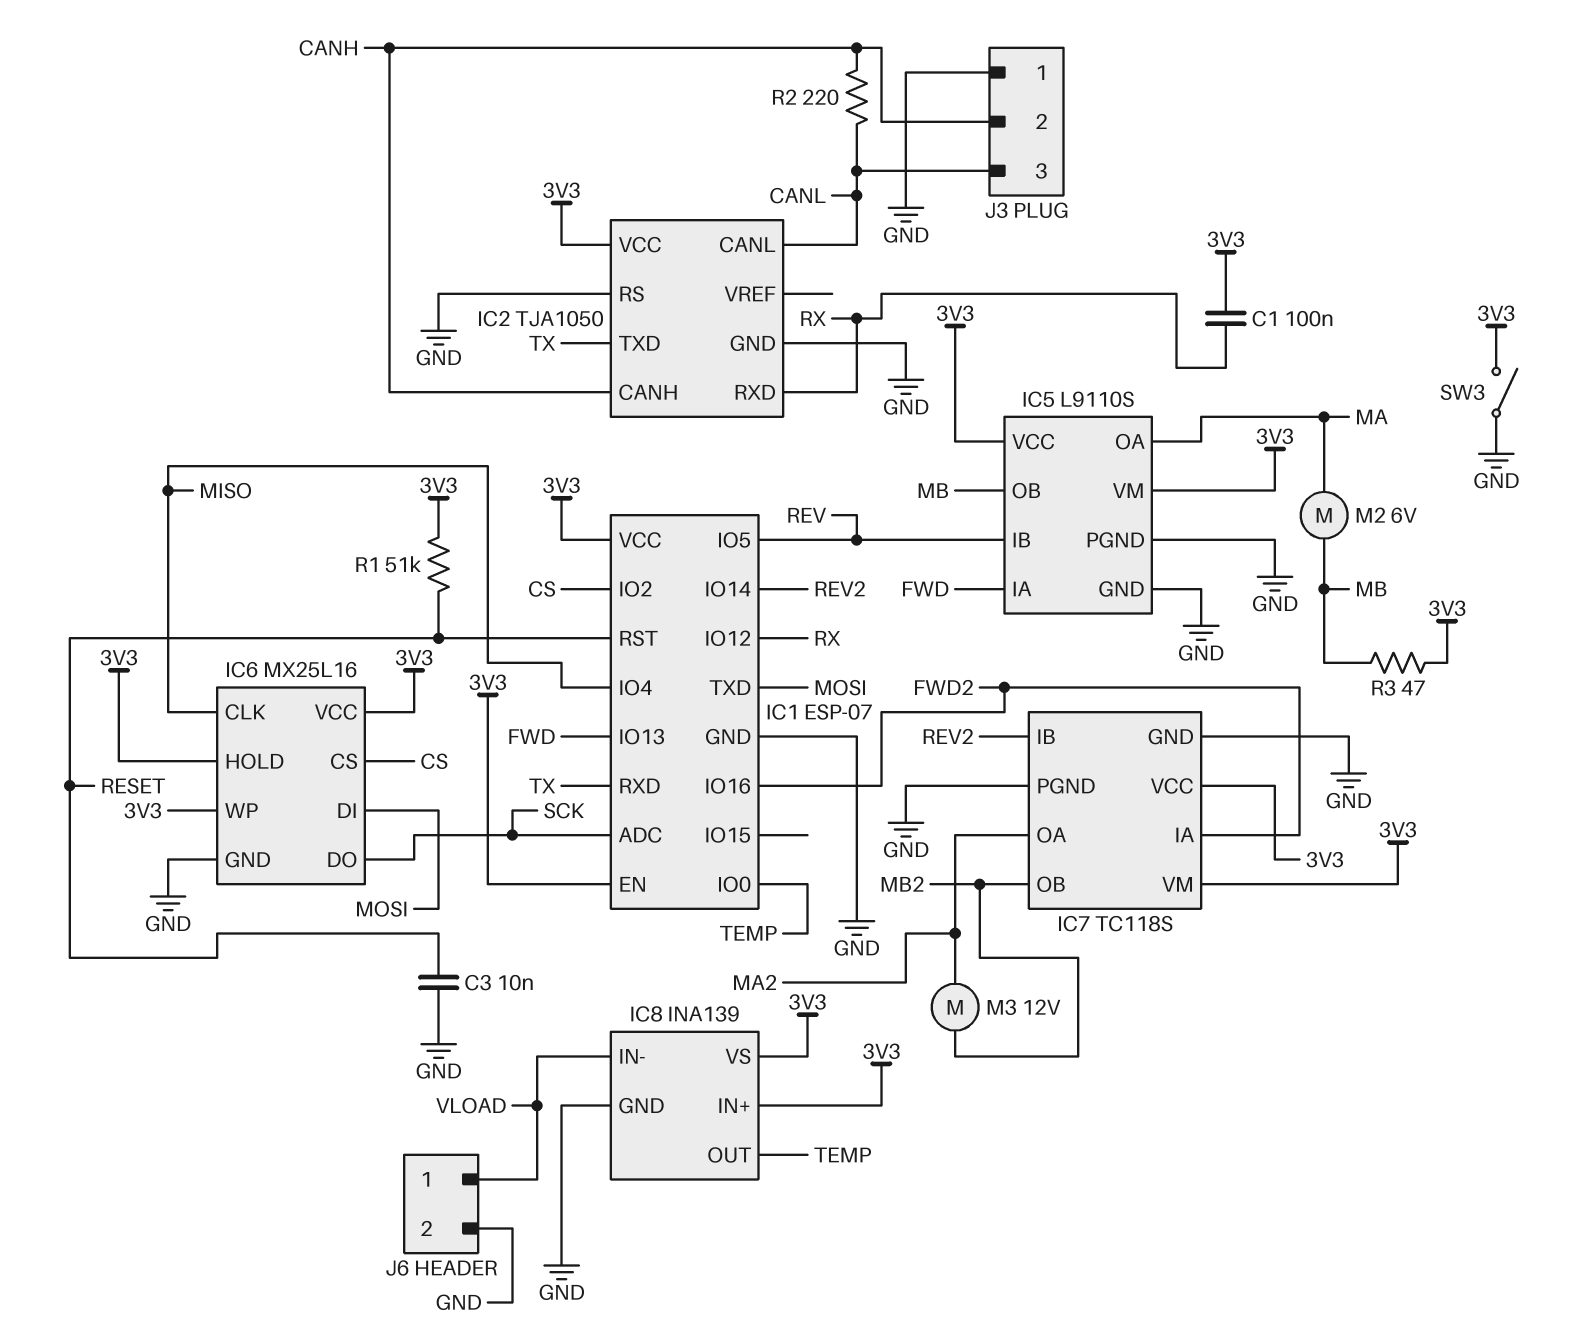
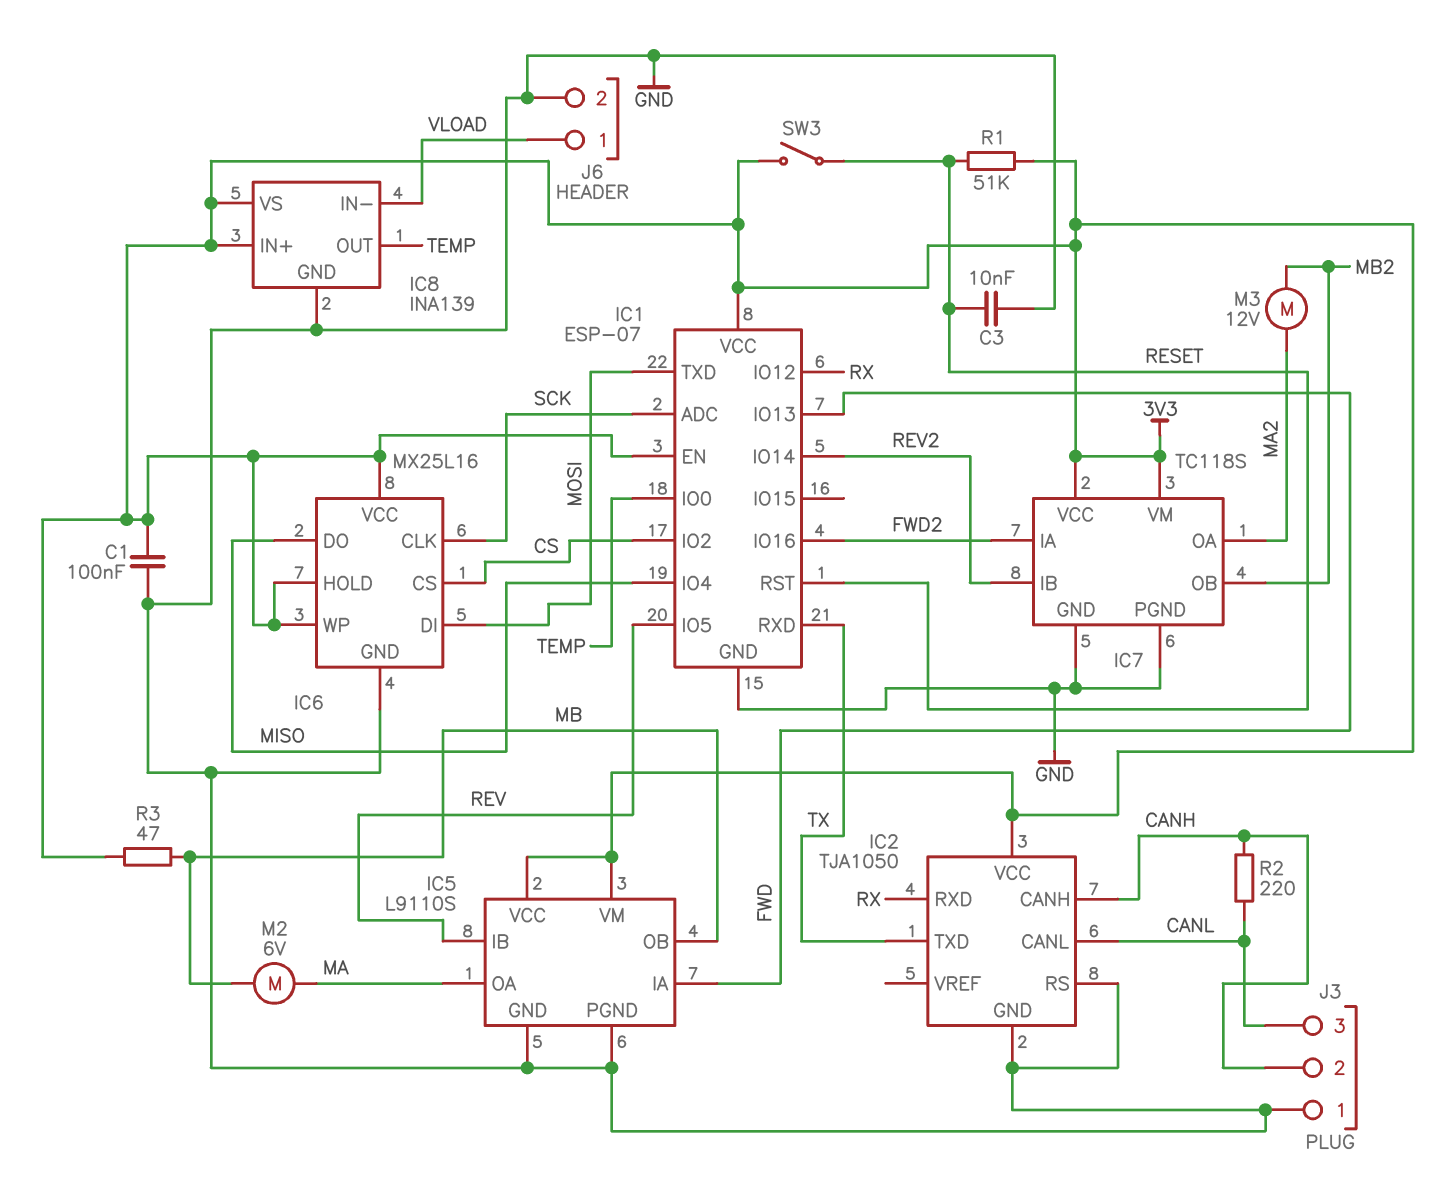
C1: 100nF (3V3, RX) -> 100nF (3V3, GND)
IC6 pin CLK: MISO -> SCK
IC6 pin DO: SCK -> MISO
SW3: switch (3V3, GND) -> switch (3V3, RESET)

